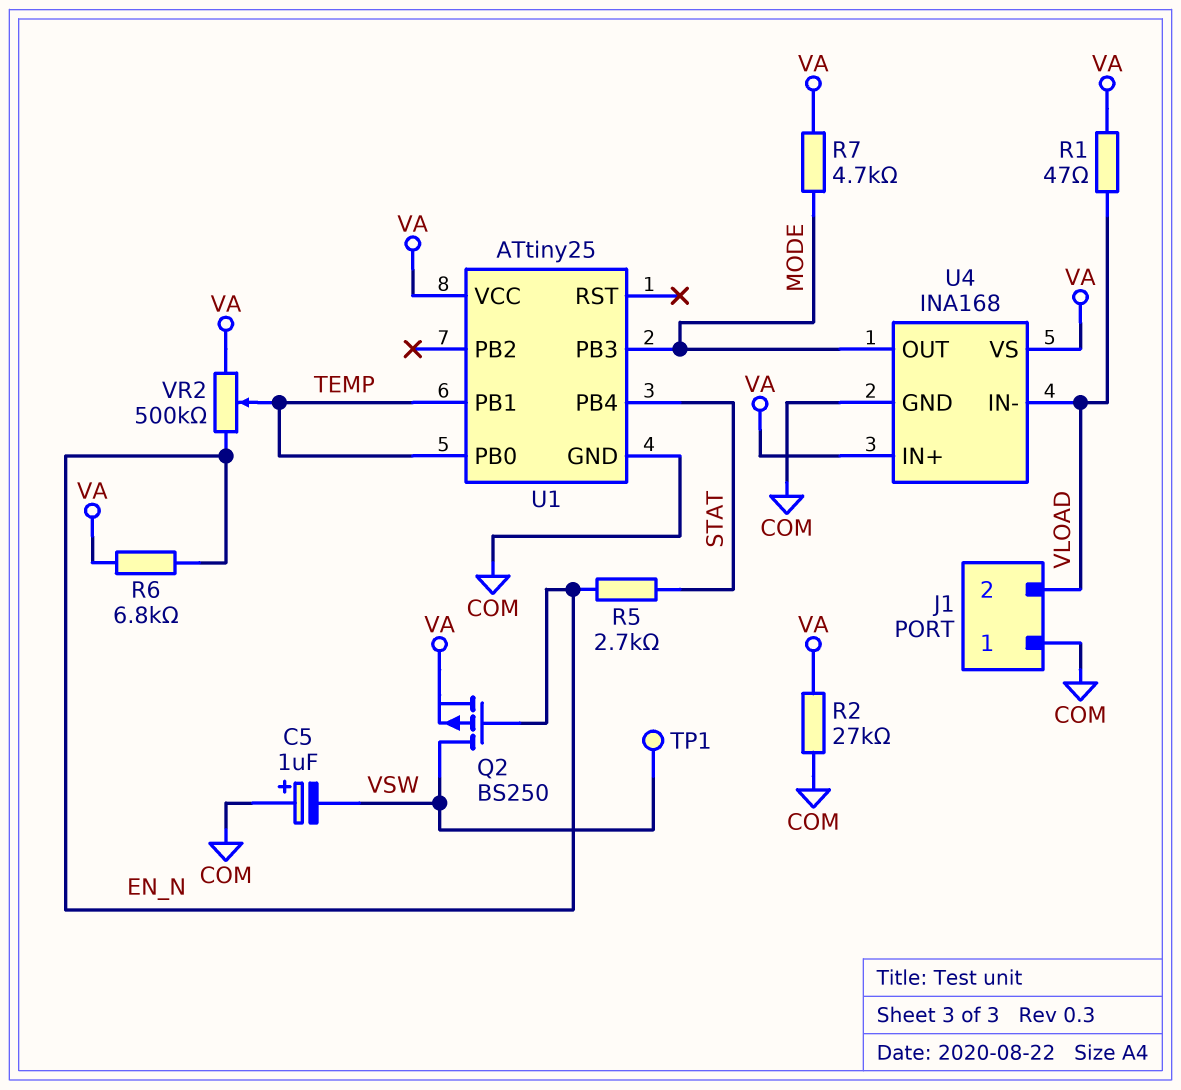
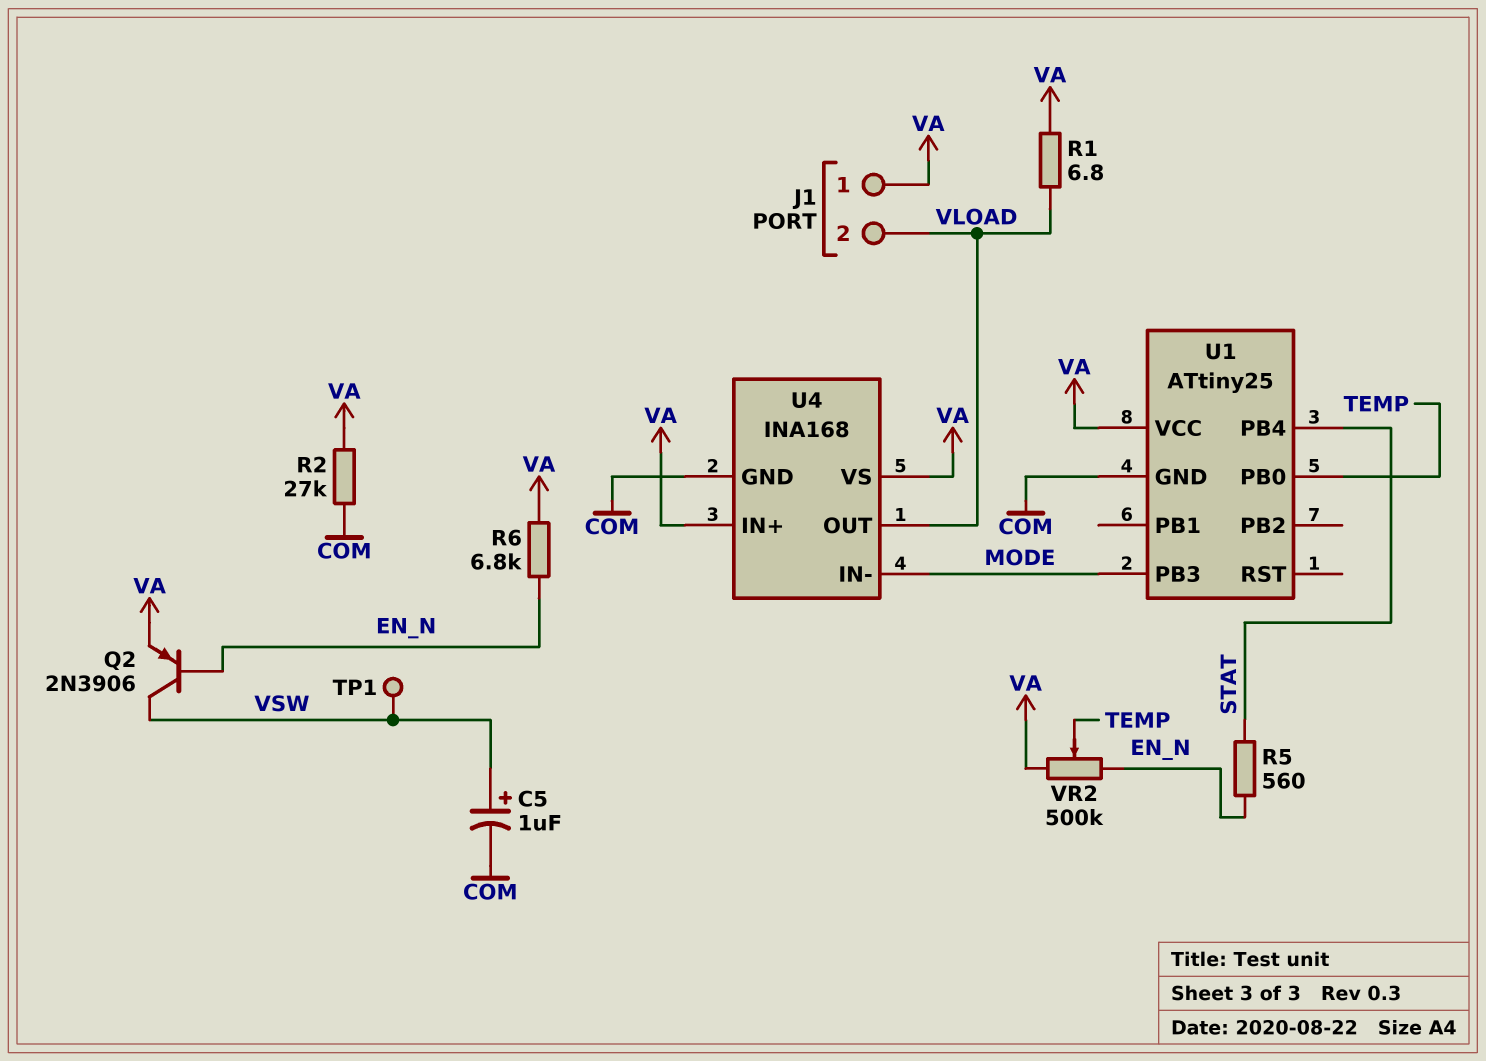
C5: 1uF (plus COM, minus VSW) -> 1uF (plus VSW, minus COM)
J1 pin 1: COM -> VA
Q2: PMOS BS250 (G EN_N, D VSW, S VA) -> PNP 2N3906 (B EN_N, C VSW, E VA)
R1: 47 (VA, VLOAD) -> 6.8 (VA, VLOAD)
R5: 2.7k (EN_N, STAT) -> 560 (EN_N, STAT)
R7: 4.7k (MODE, VA) -> none
U1 pin PB1: TEMP -> none
U4 pin IN-: VLOAD -> MODE
U4 pin OUT: MODE -> VLOAD

